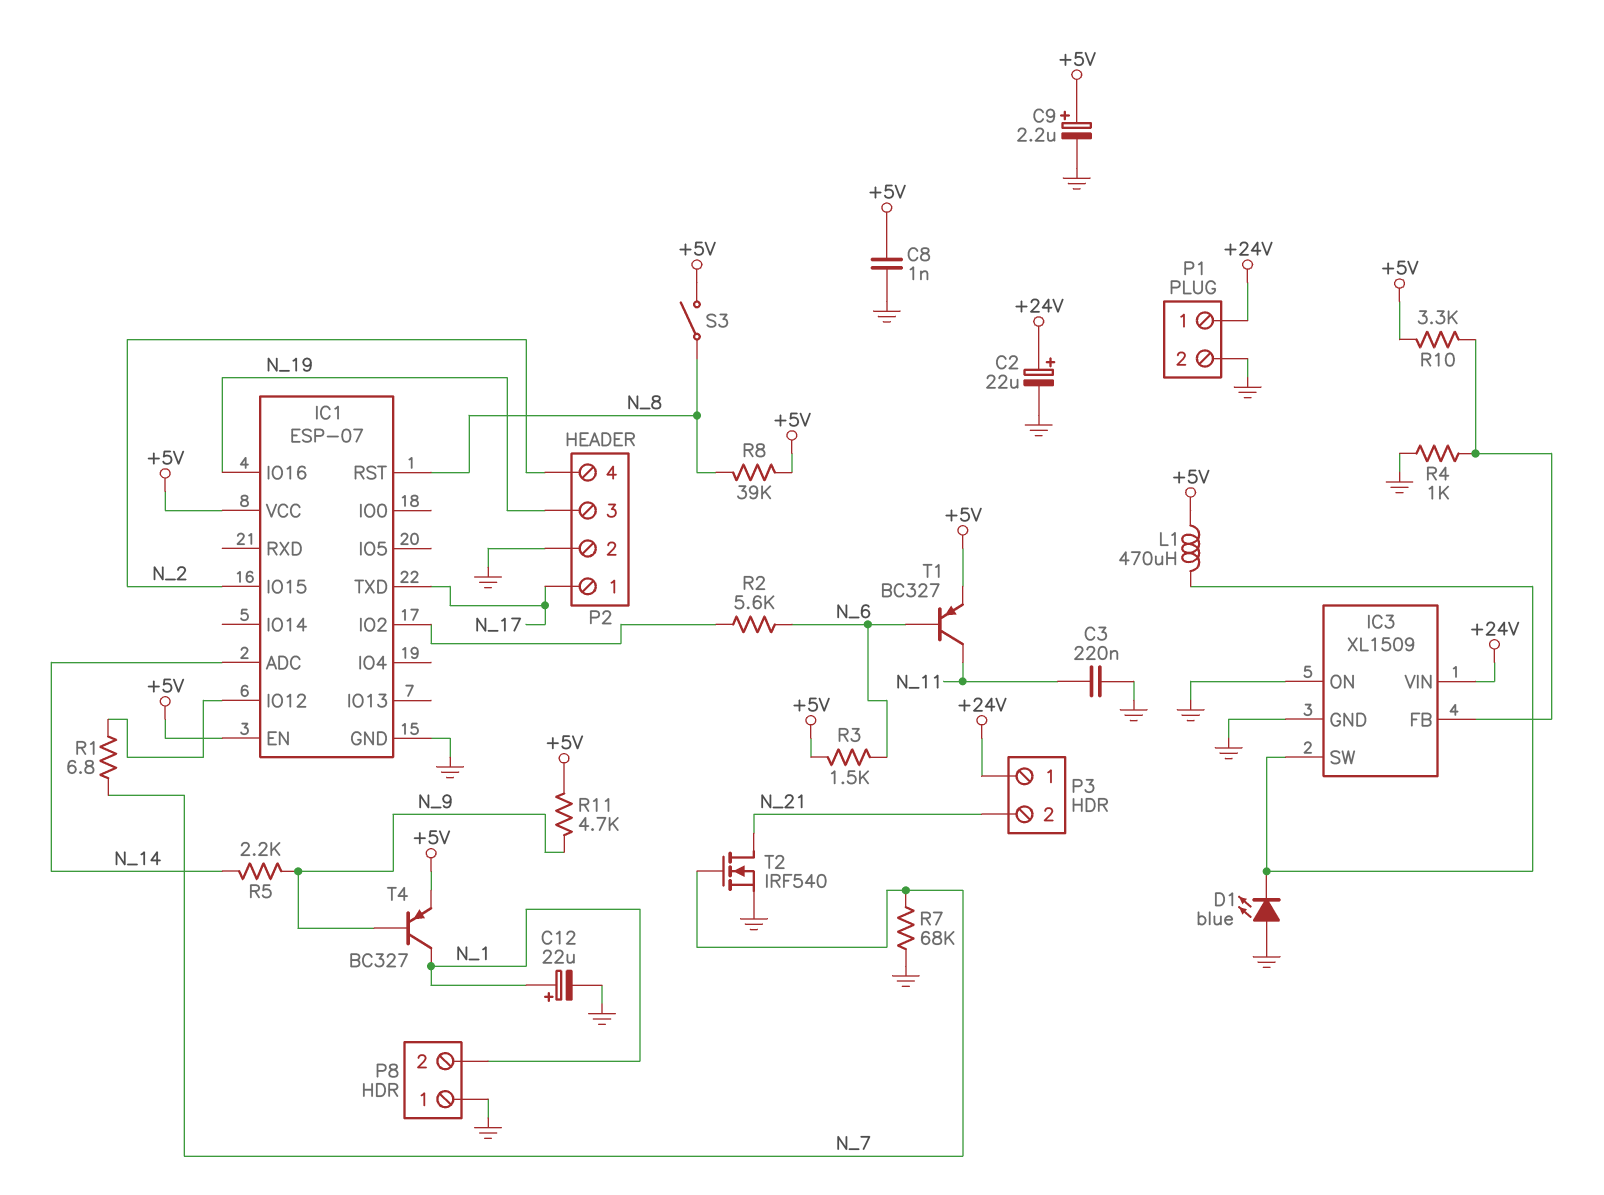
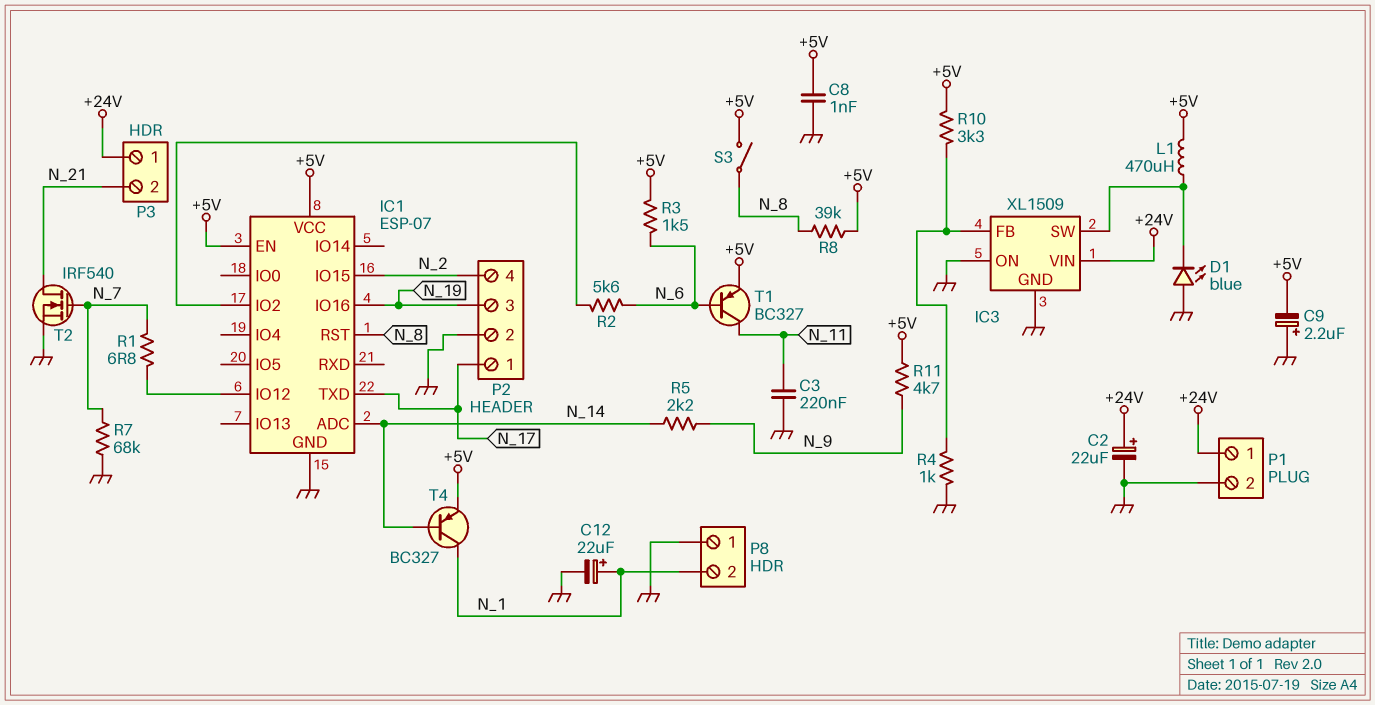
C9: 2.2uF (plus +5V, minus GND) -> 2.2uF (plus GND, minus +5V)
T4: PNP BC327 (B N_9, C N_1, E +5V) -> PNP BC327 (B N_14, C N_1, E +5V)

